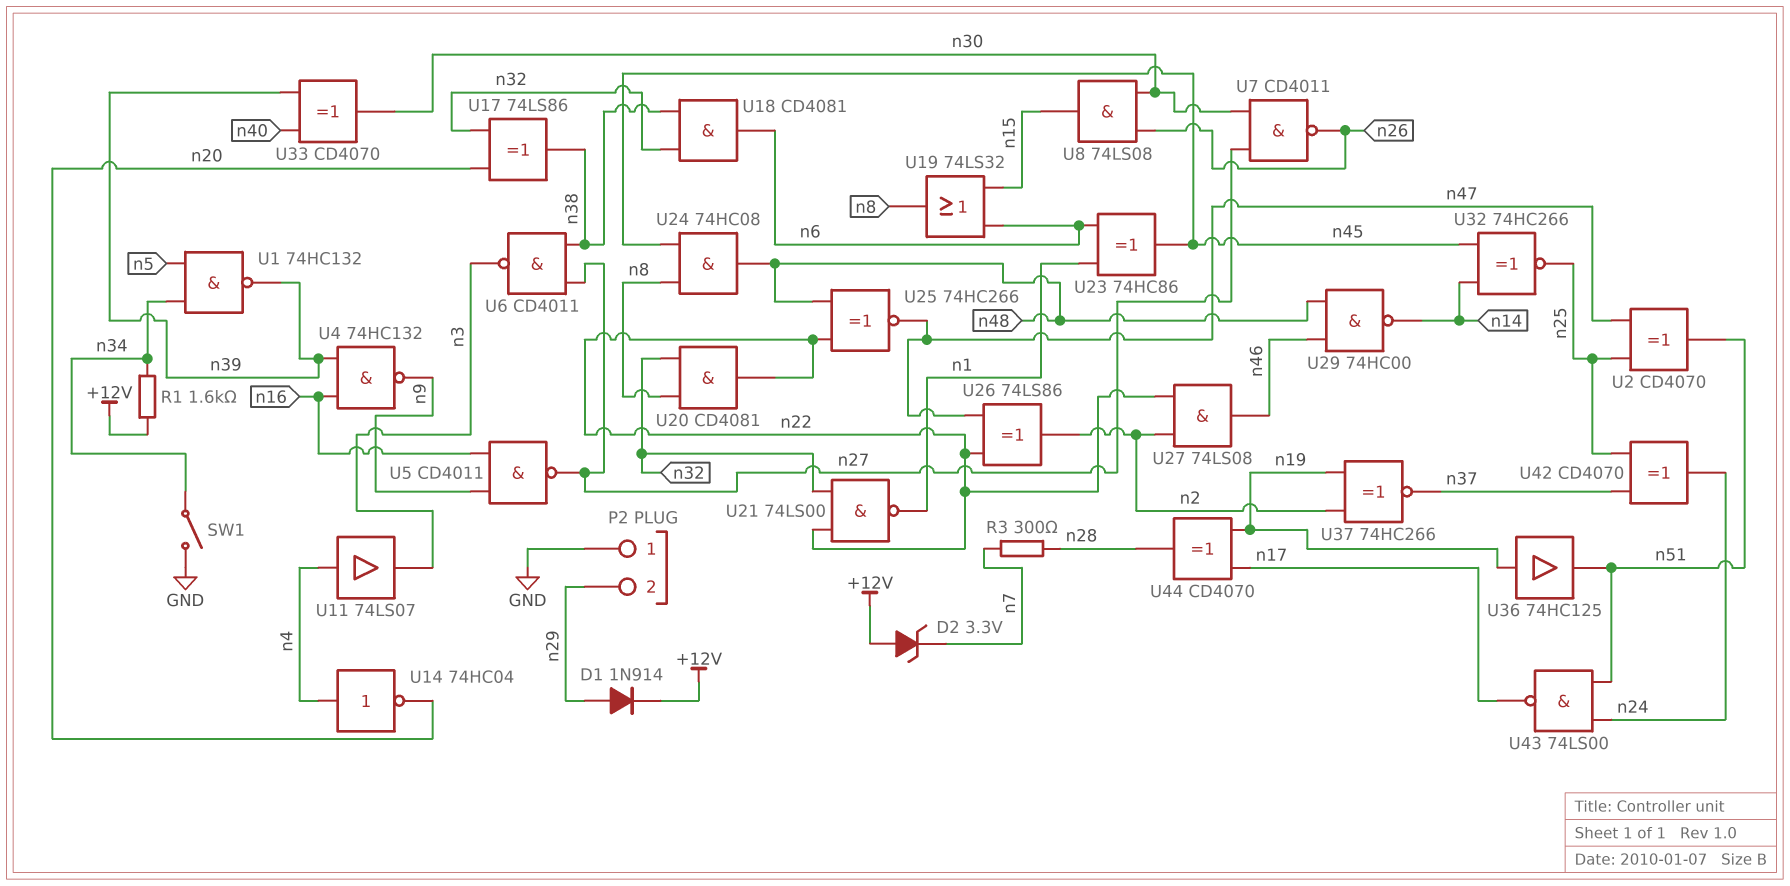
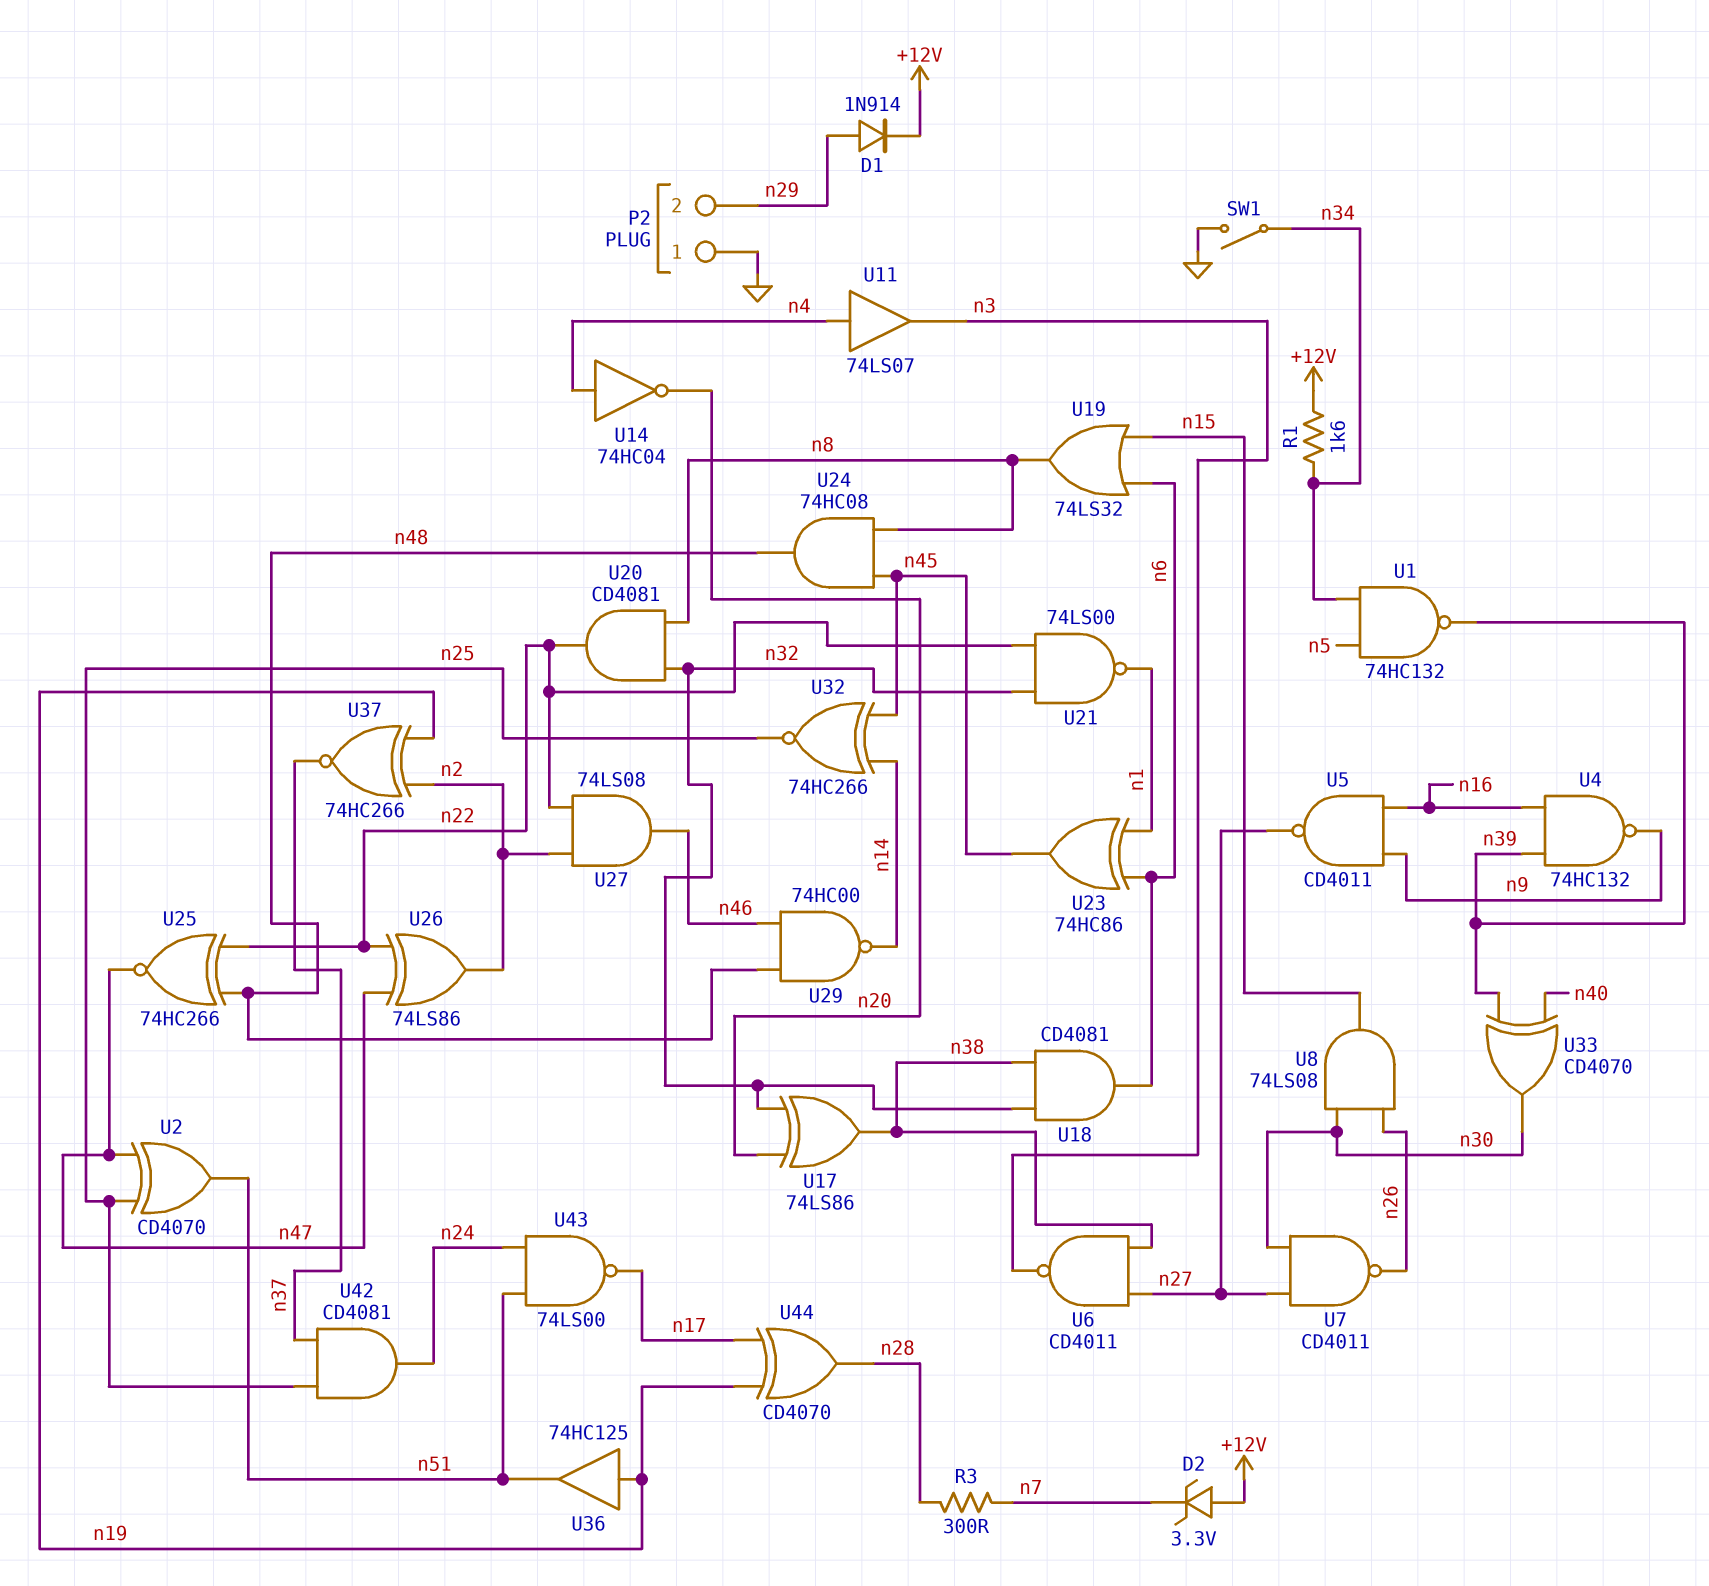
U42: XOR CD4070 (in n25, in n37, out n24) -> AND CD4081 (in n25, in n37, out n24)

